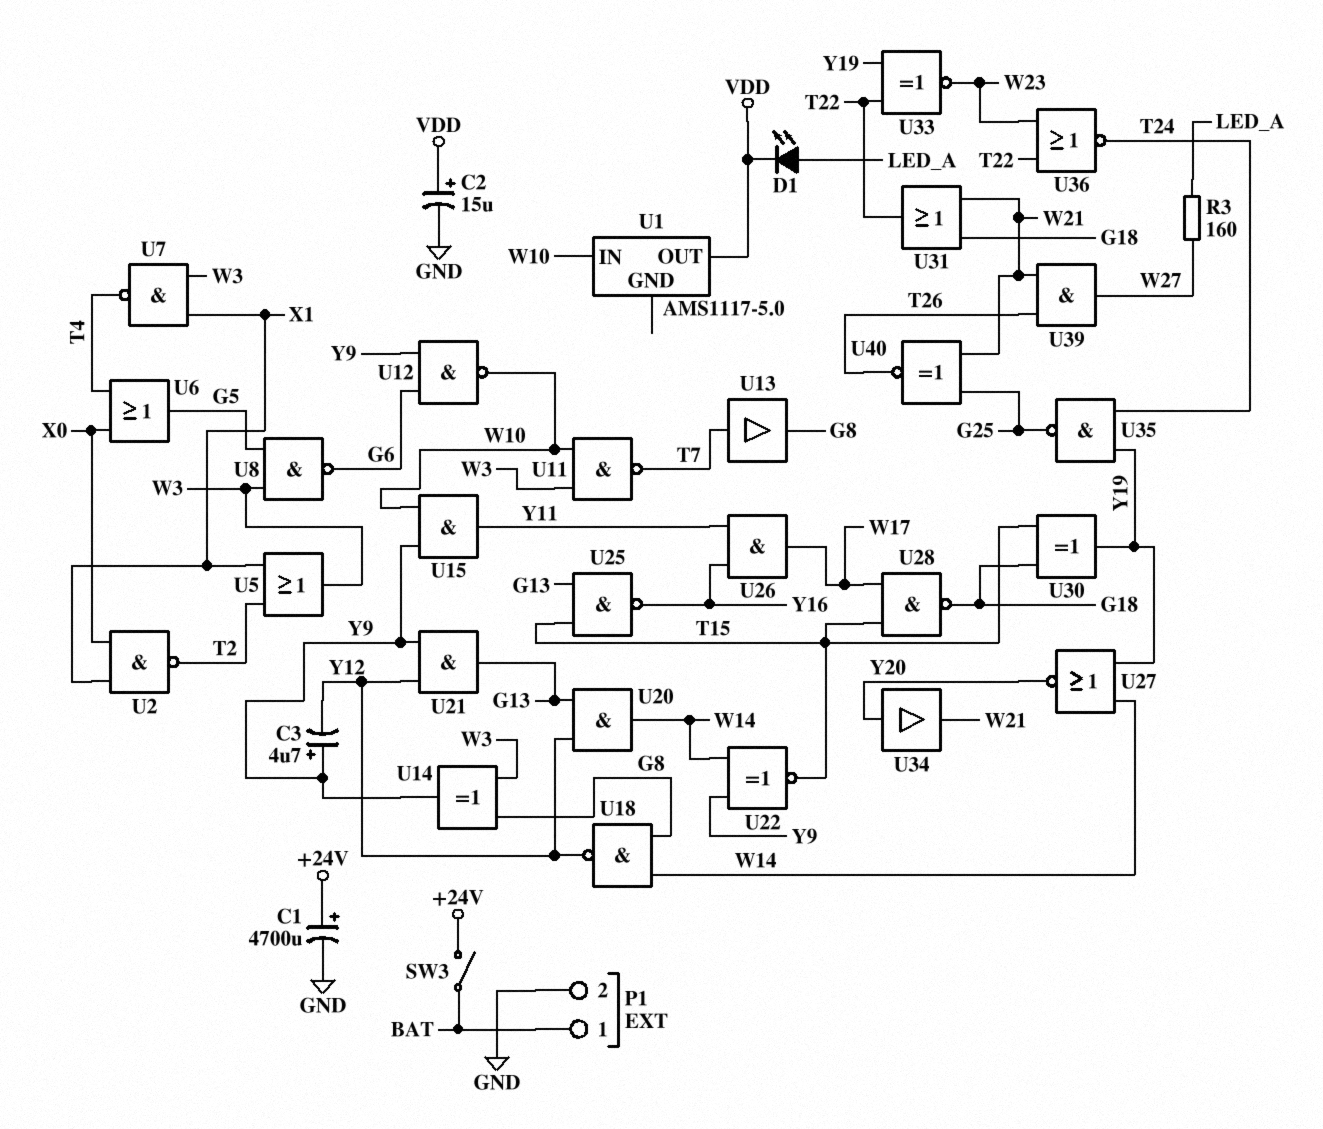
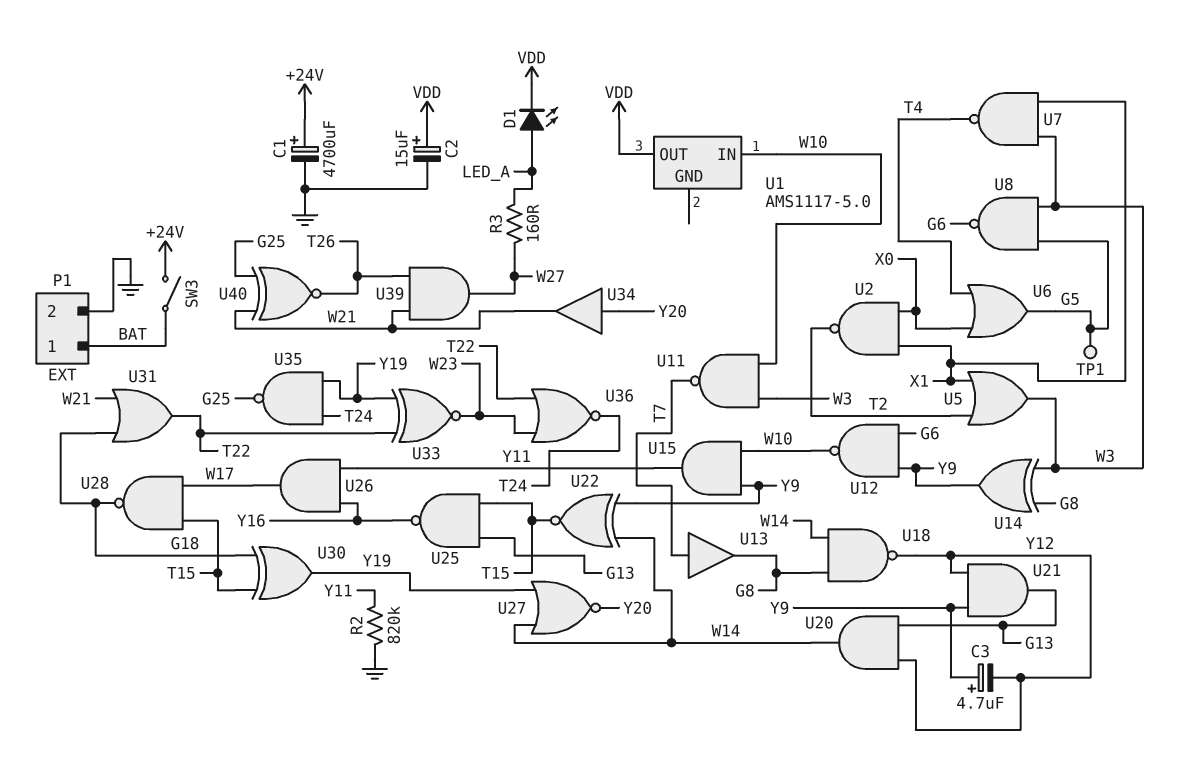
R2: none -> 820k (GND, Y11)
TP1: none -> test point (G5)

